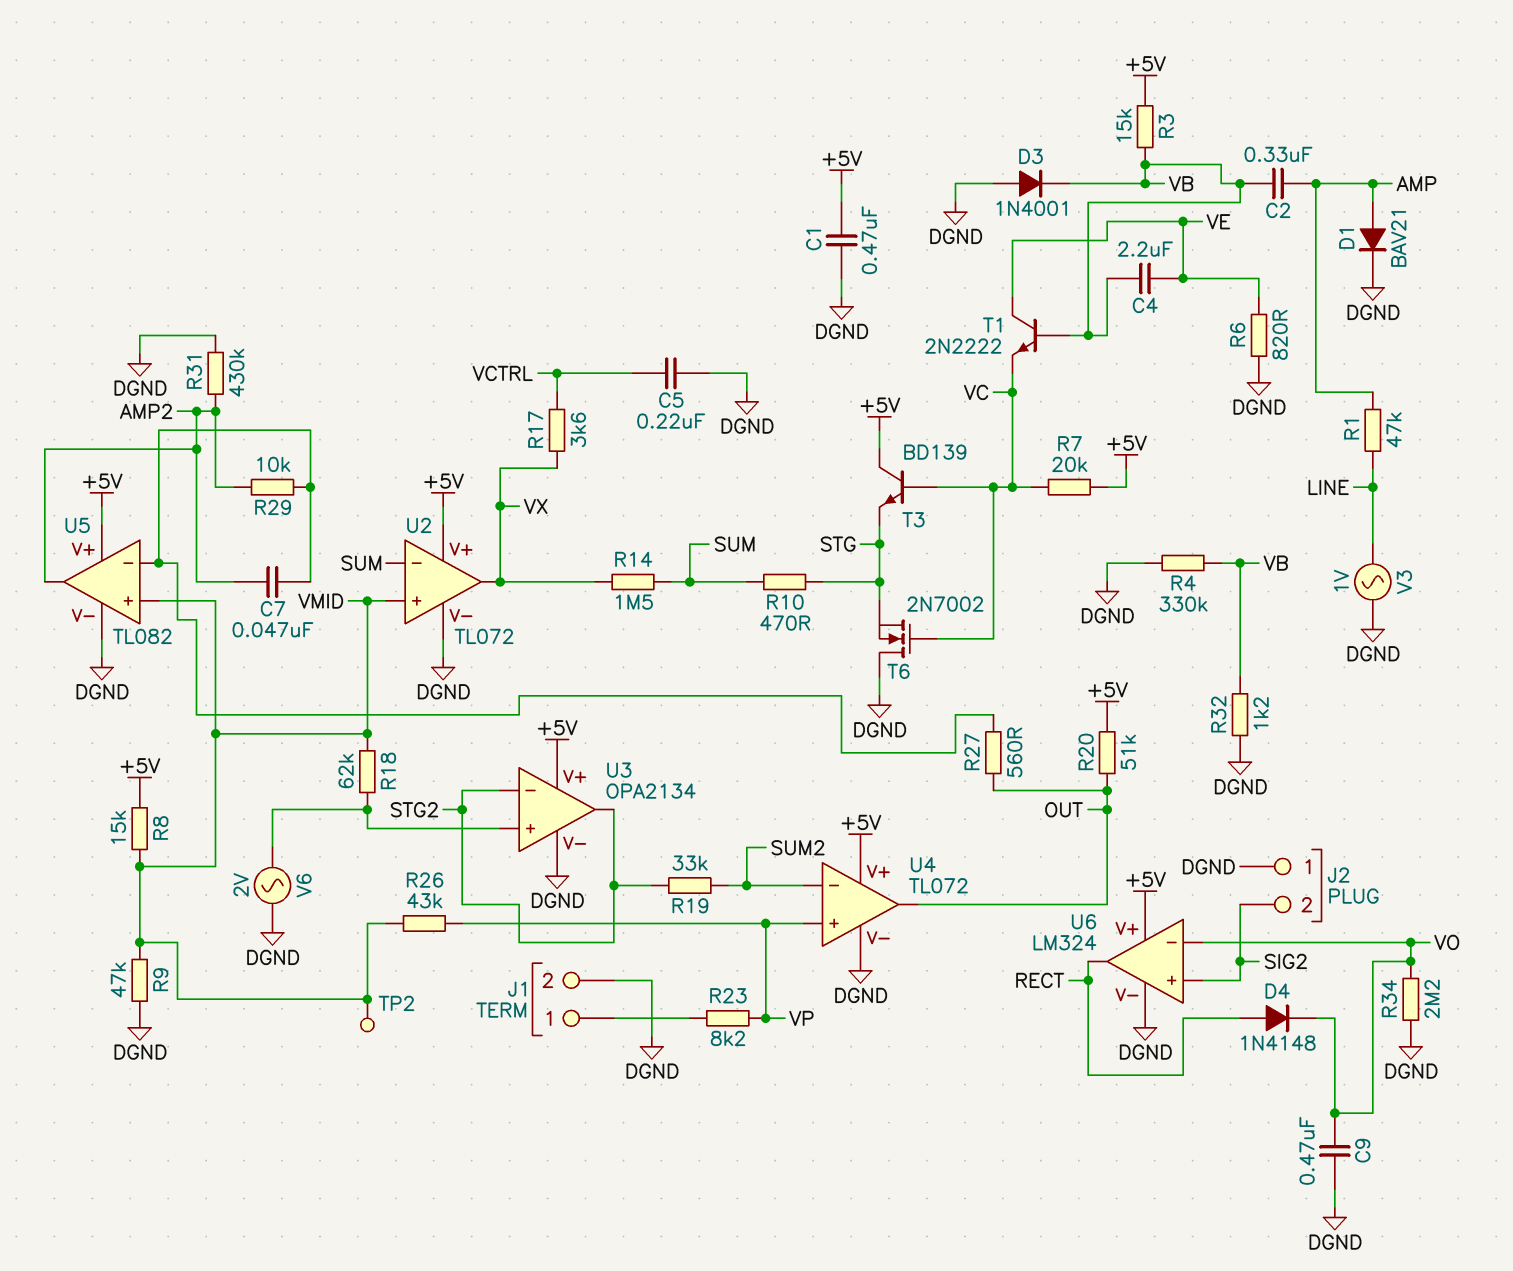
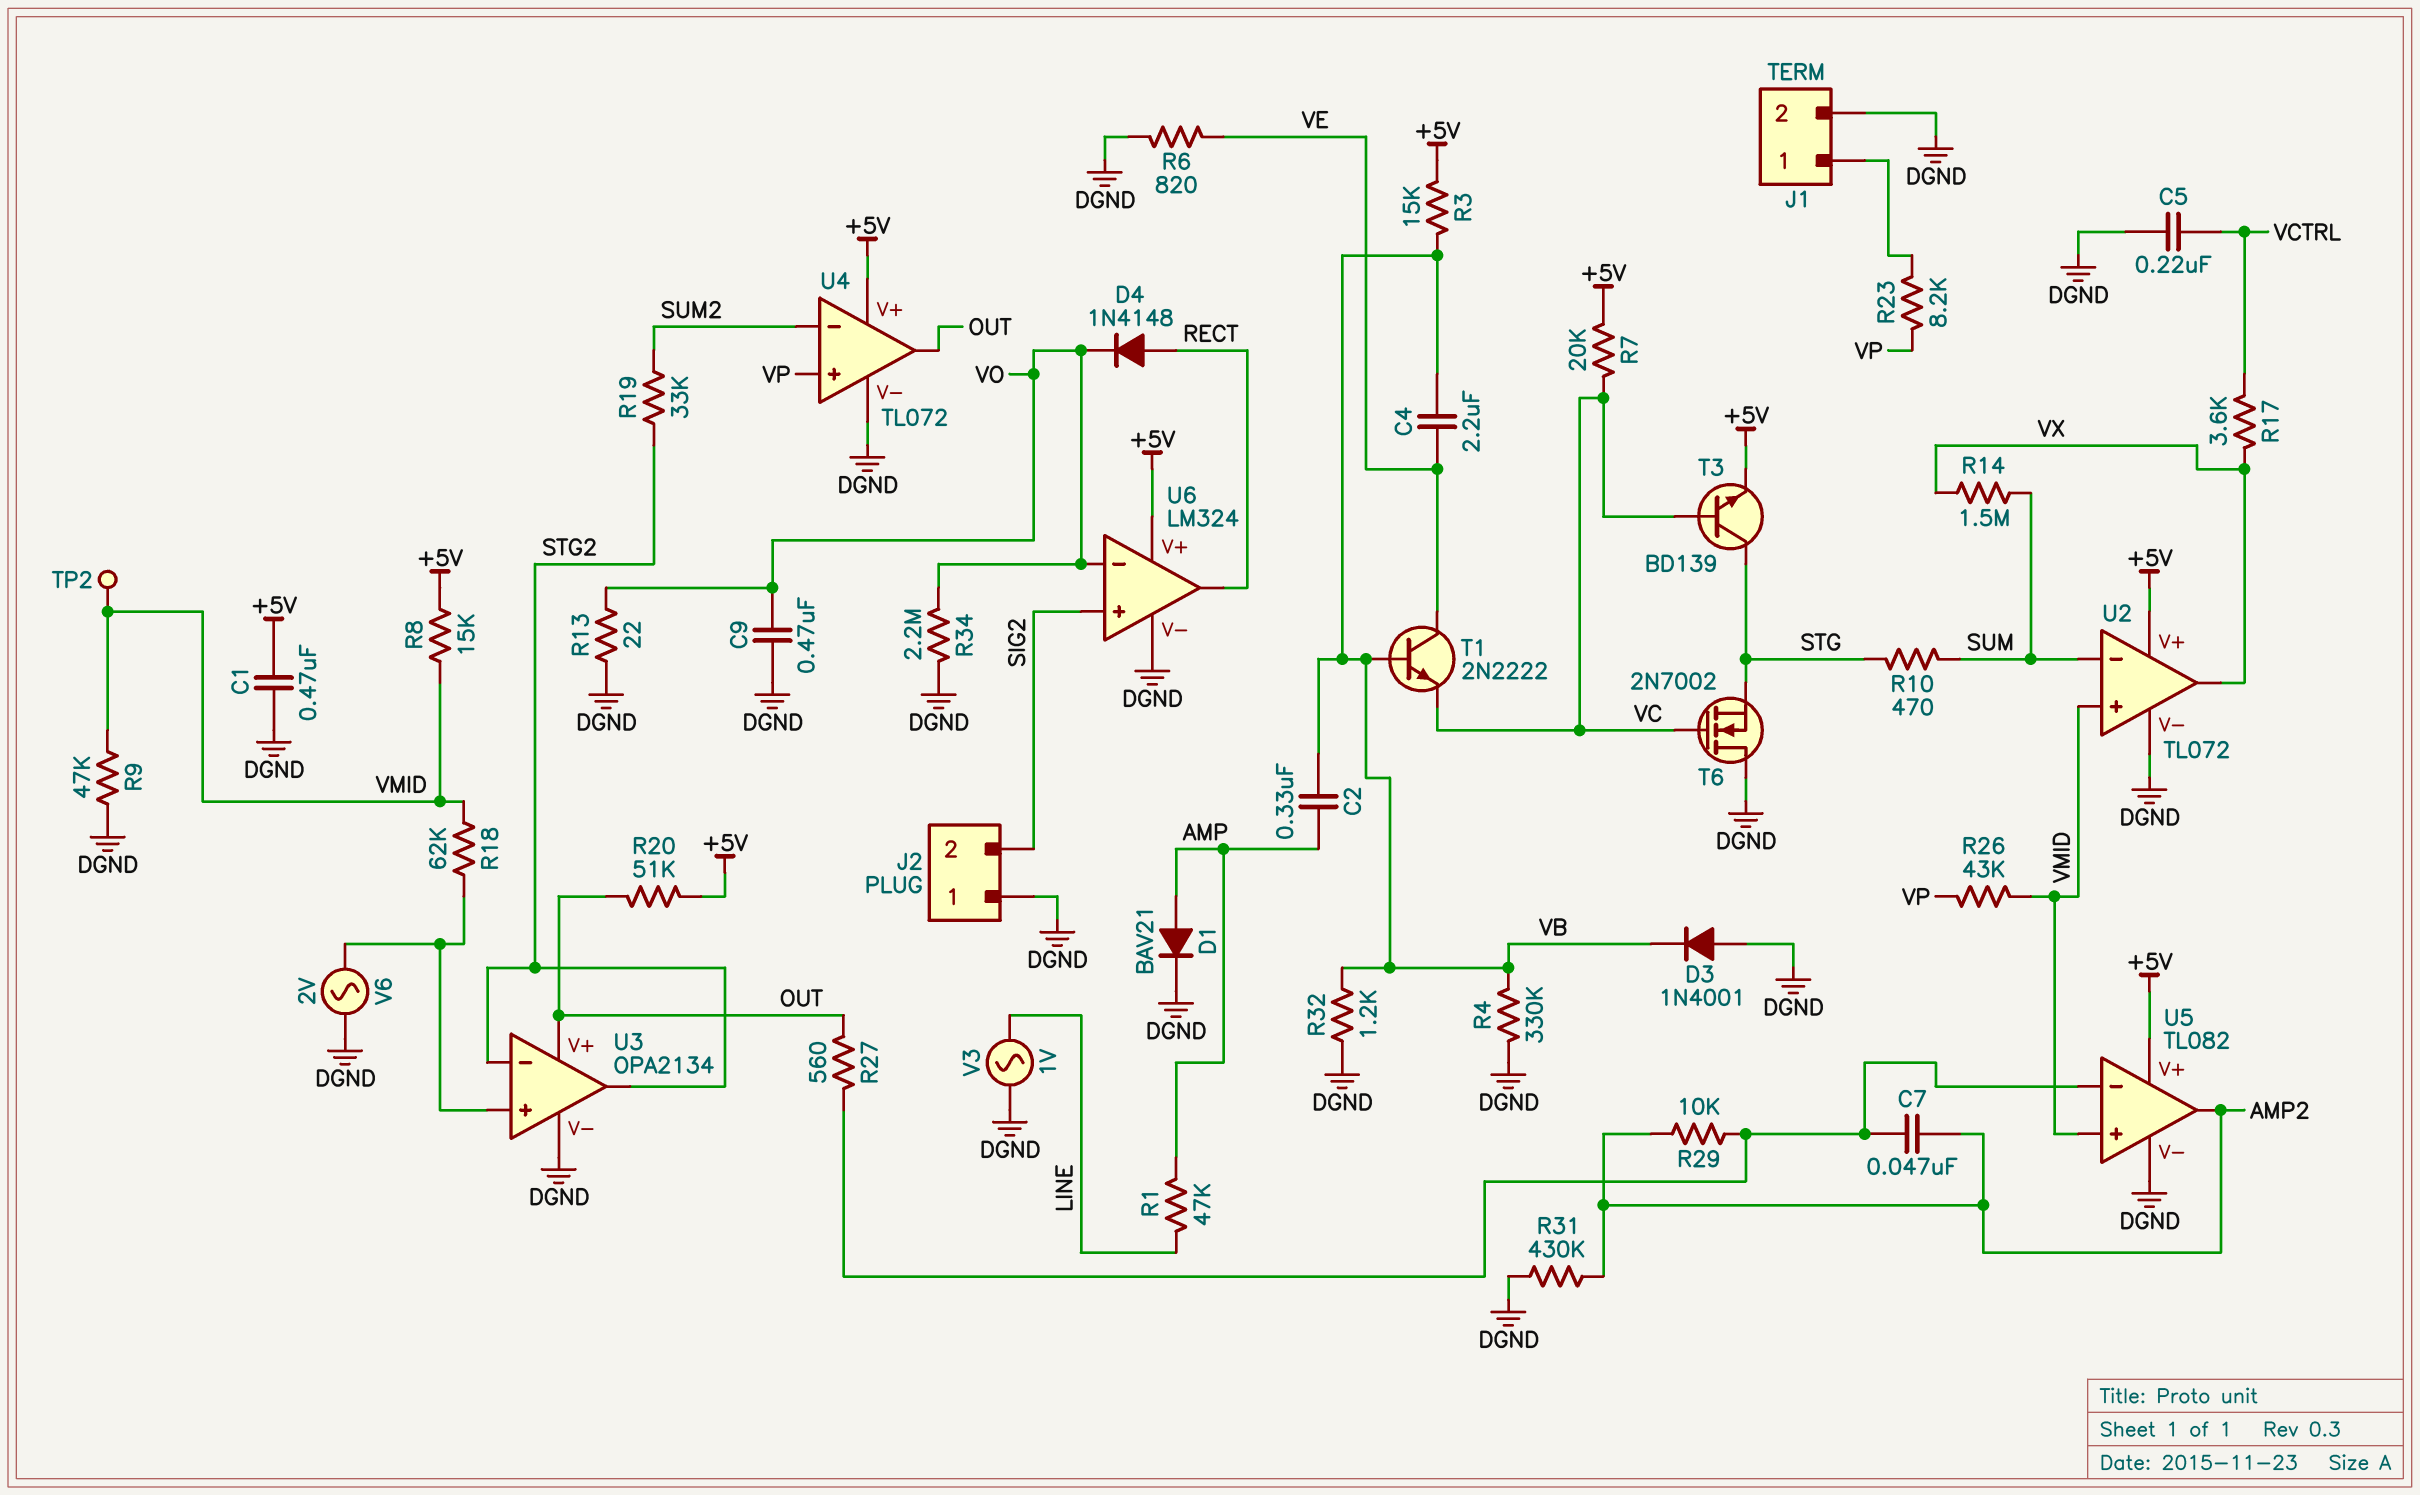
R13: none -> 22 (DGND, VO)
T3: NPN BD139 (B VC, C +5V, E STG) -> NPN BD139 (B VC, C STG, E +5V)
U3 pin V+: +5V -> OUT

